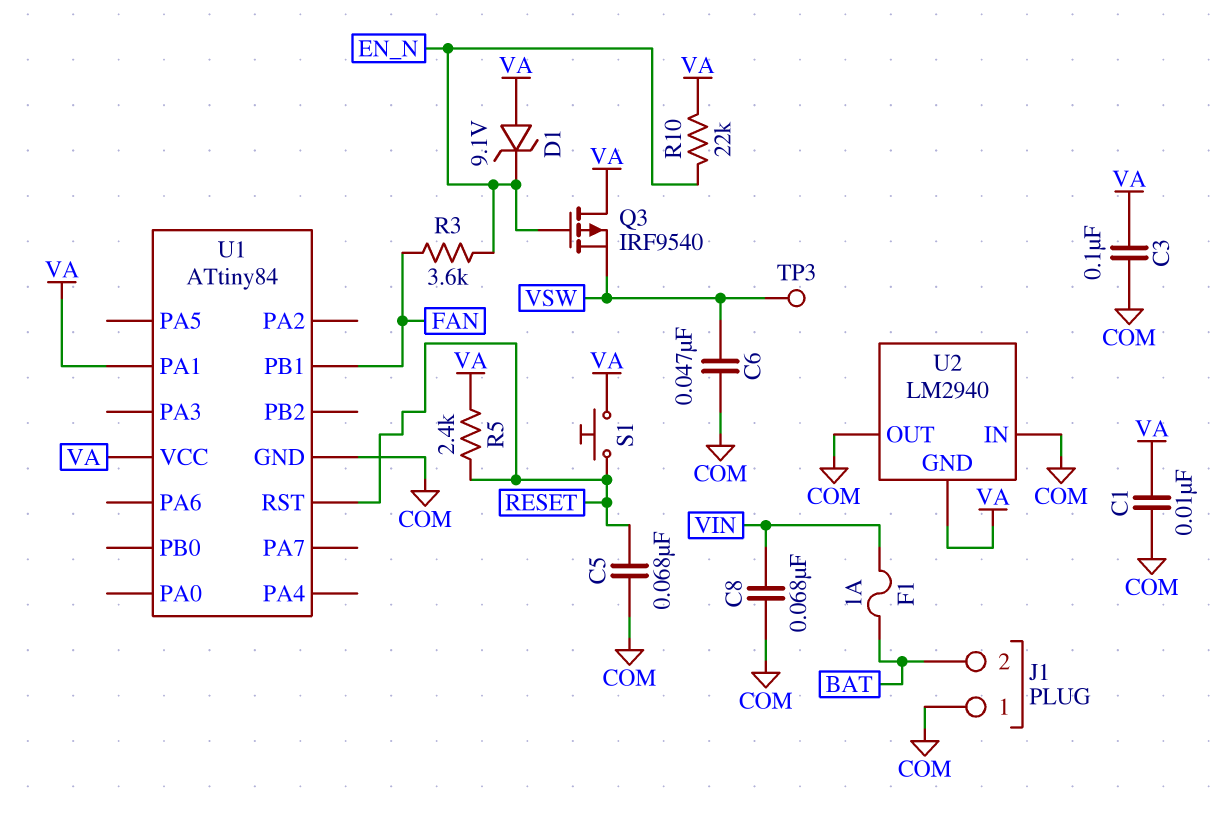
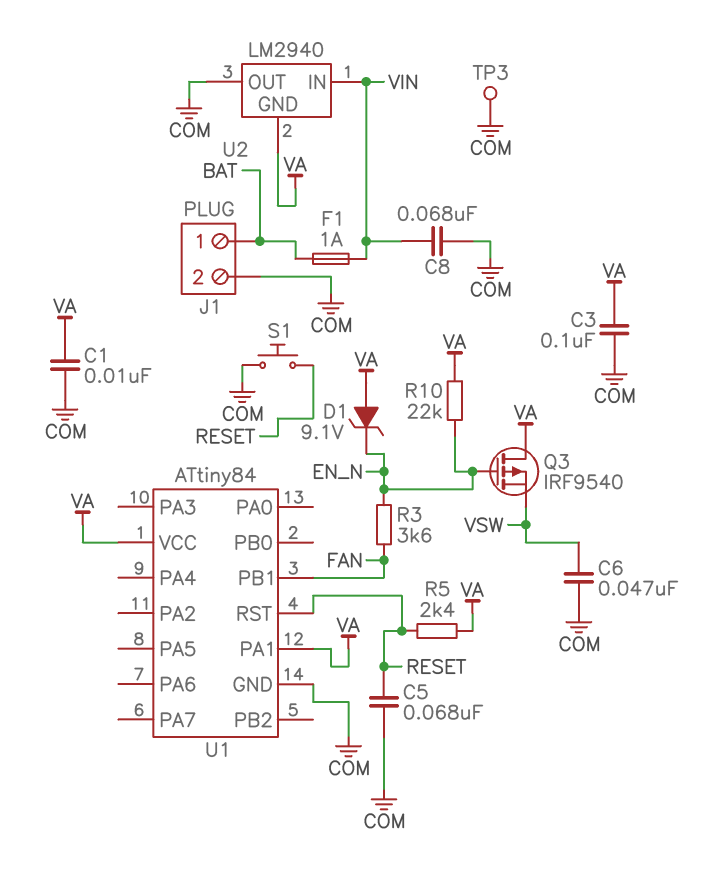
J1 pin 1: COM -> BAT
J1 pin 2: BAT -> COM
S1: button (RESET, VA) -> button (COM, RESET)
TP3: test point (VSW) -> test point (COM)
U2 pin IN: COM -> VIN

